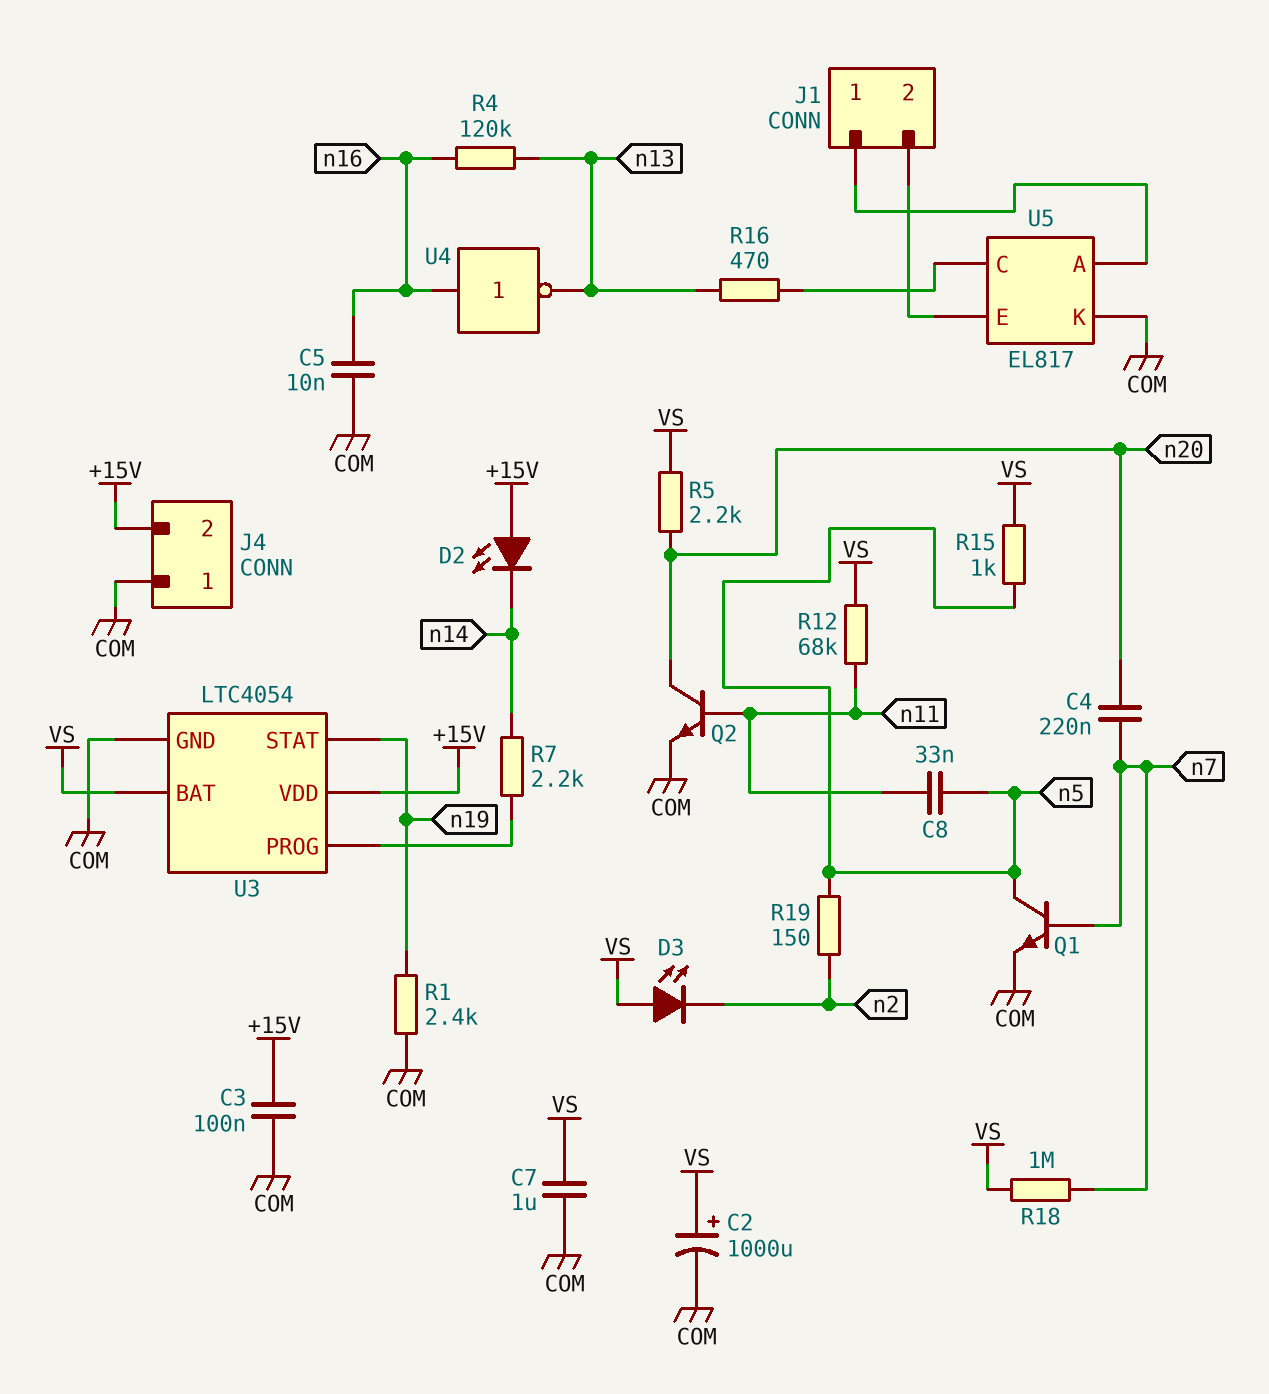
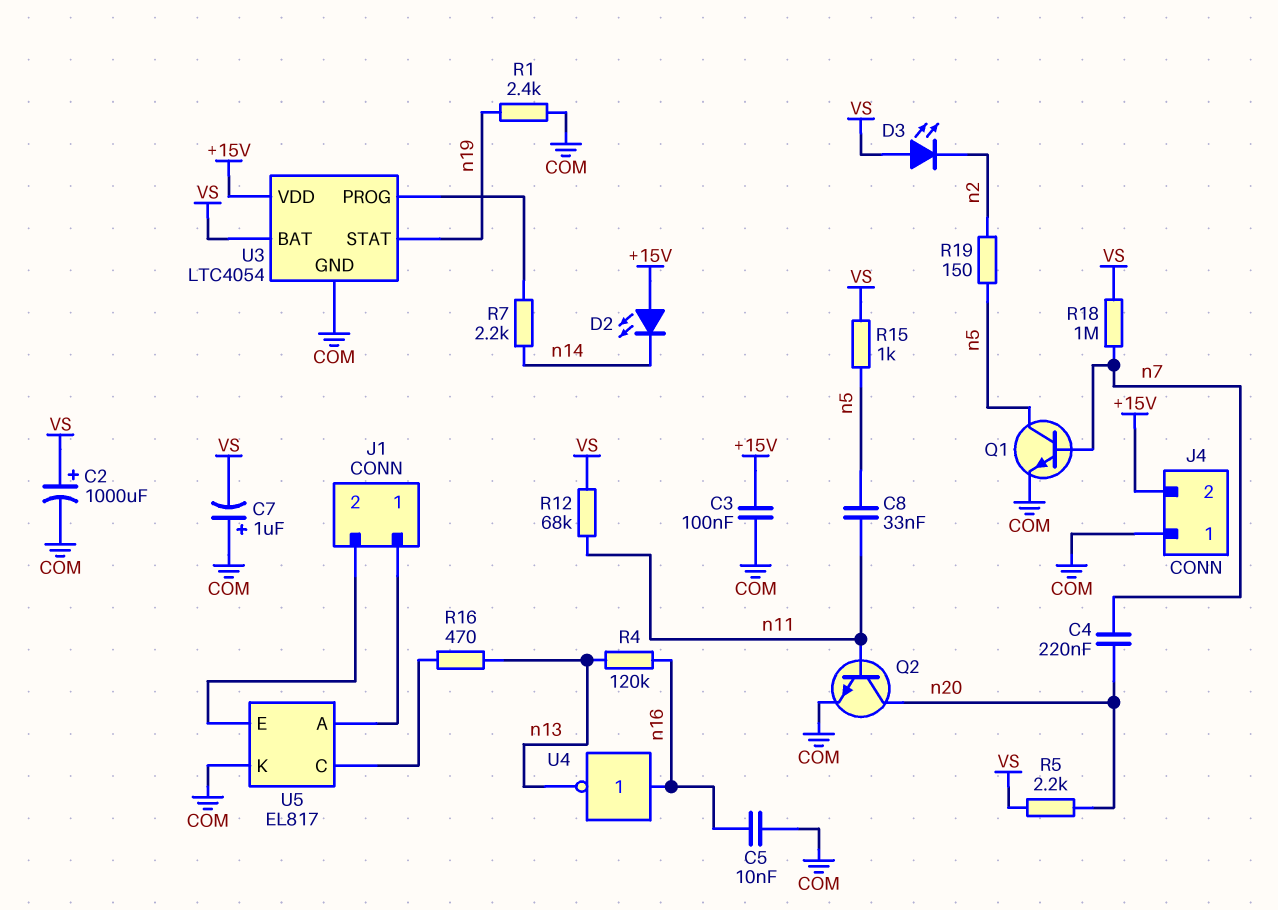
C7: 1uF (COM, VS) -> 1uF (plus COM, minus VS)

